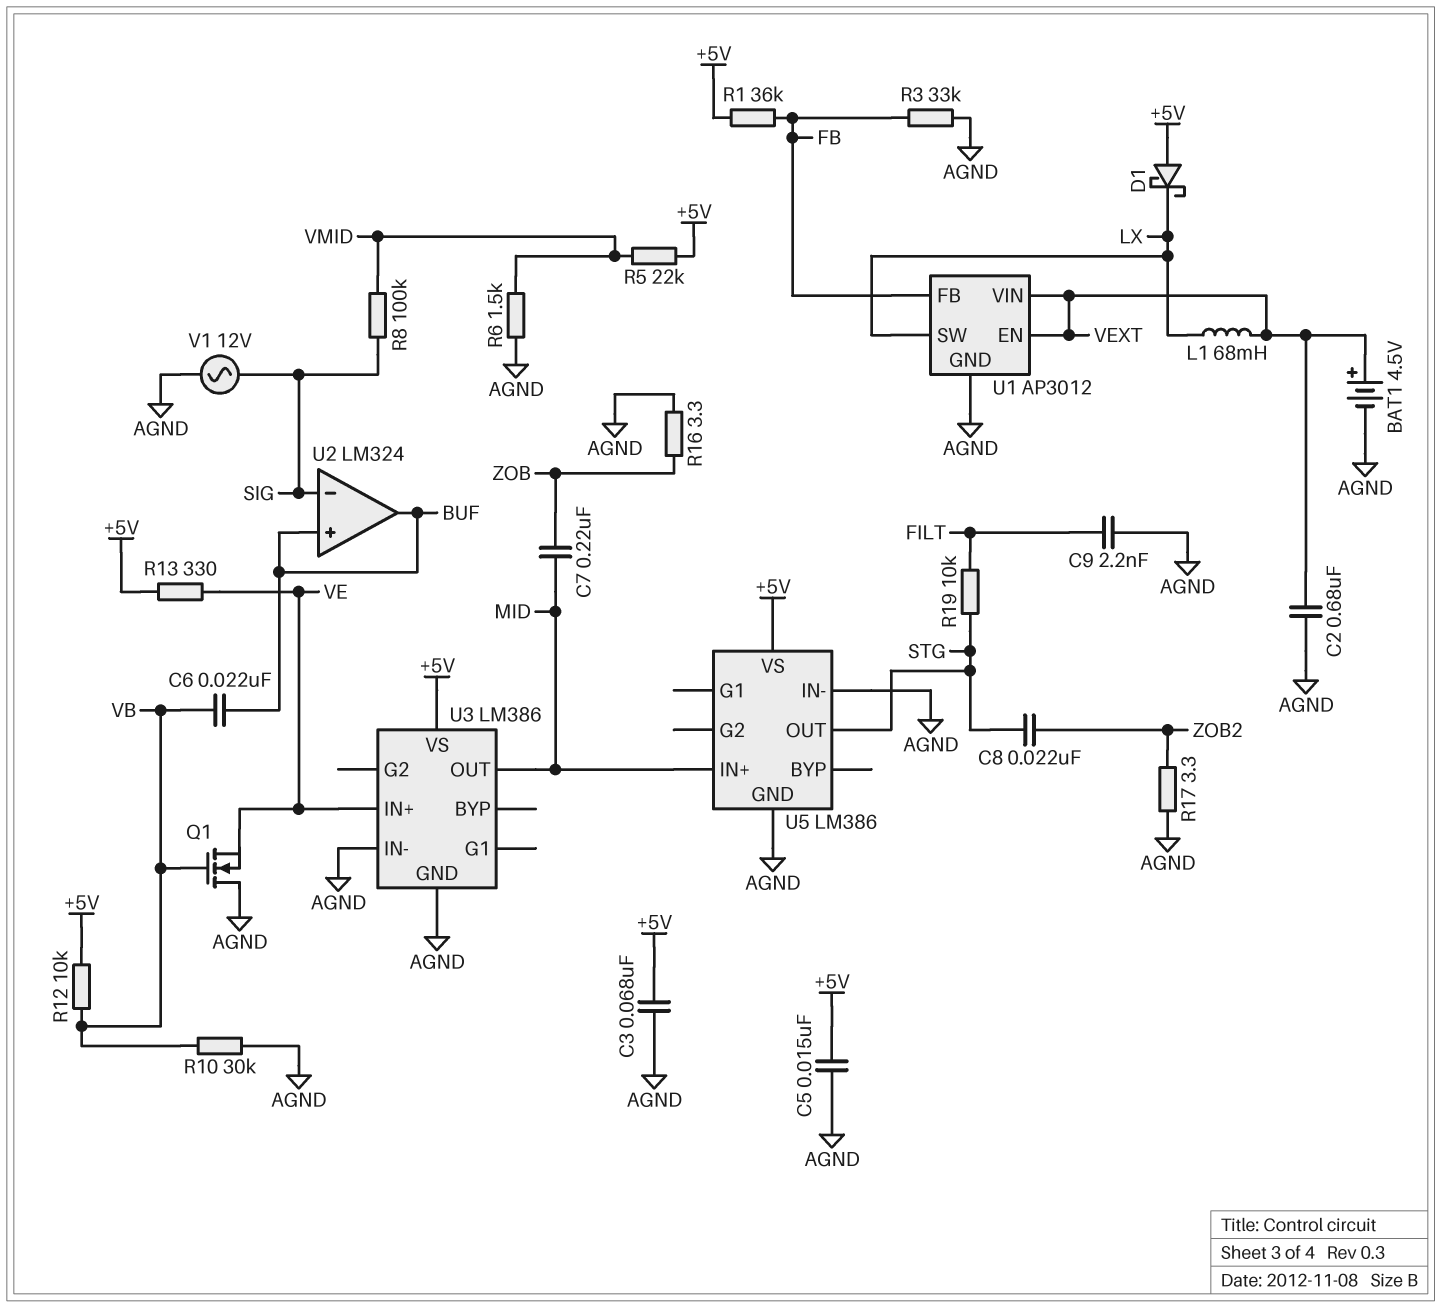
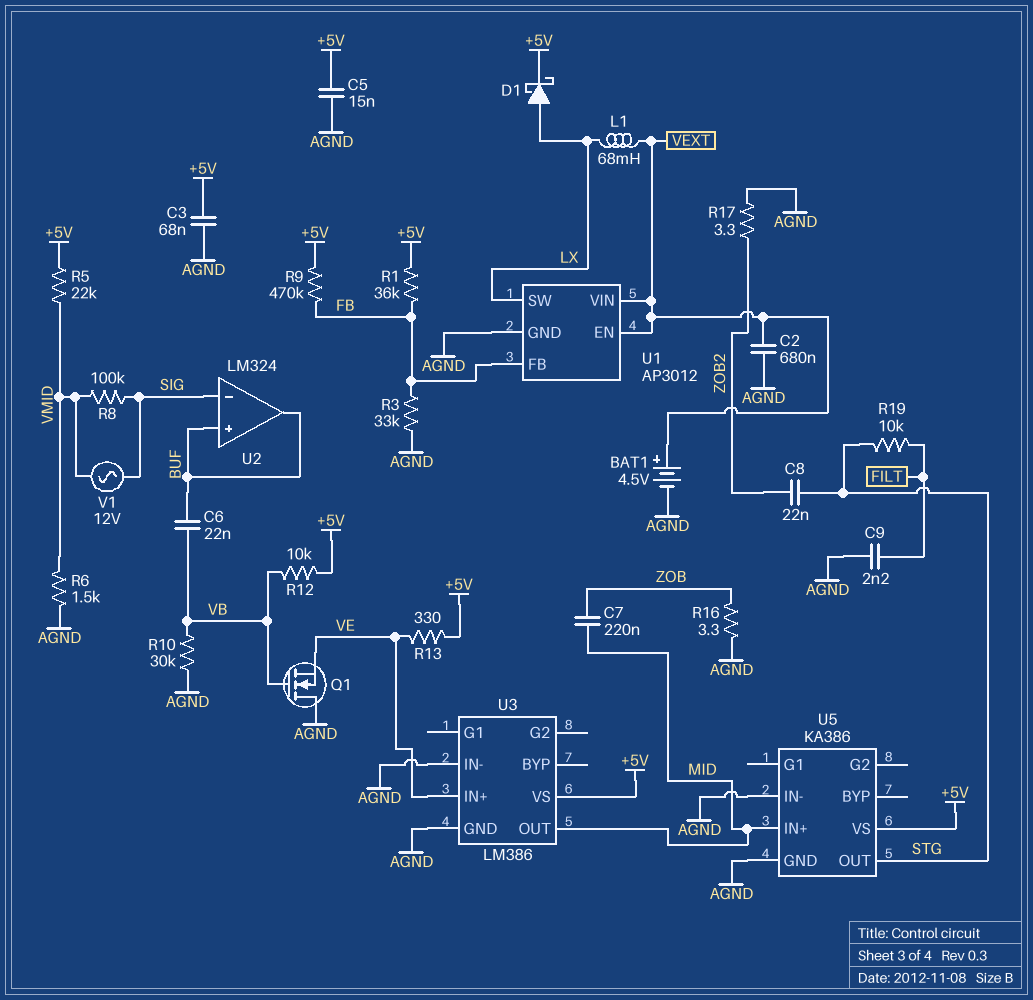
D1: schottky (A +5V, K LX) -> schottky (A LX, K +5V)
R9: none -> 470k (+5V, FB)
U5: LM386 -> KA386
V1: AC 12V (AGND, SIG) -> AC 12V (SIG, VMID)

